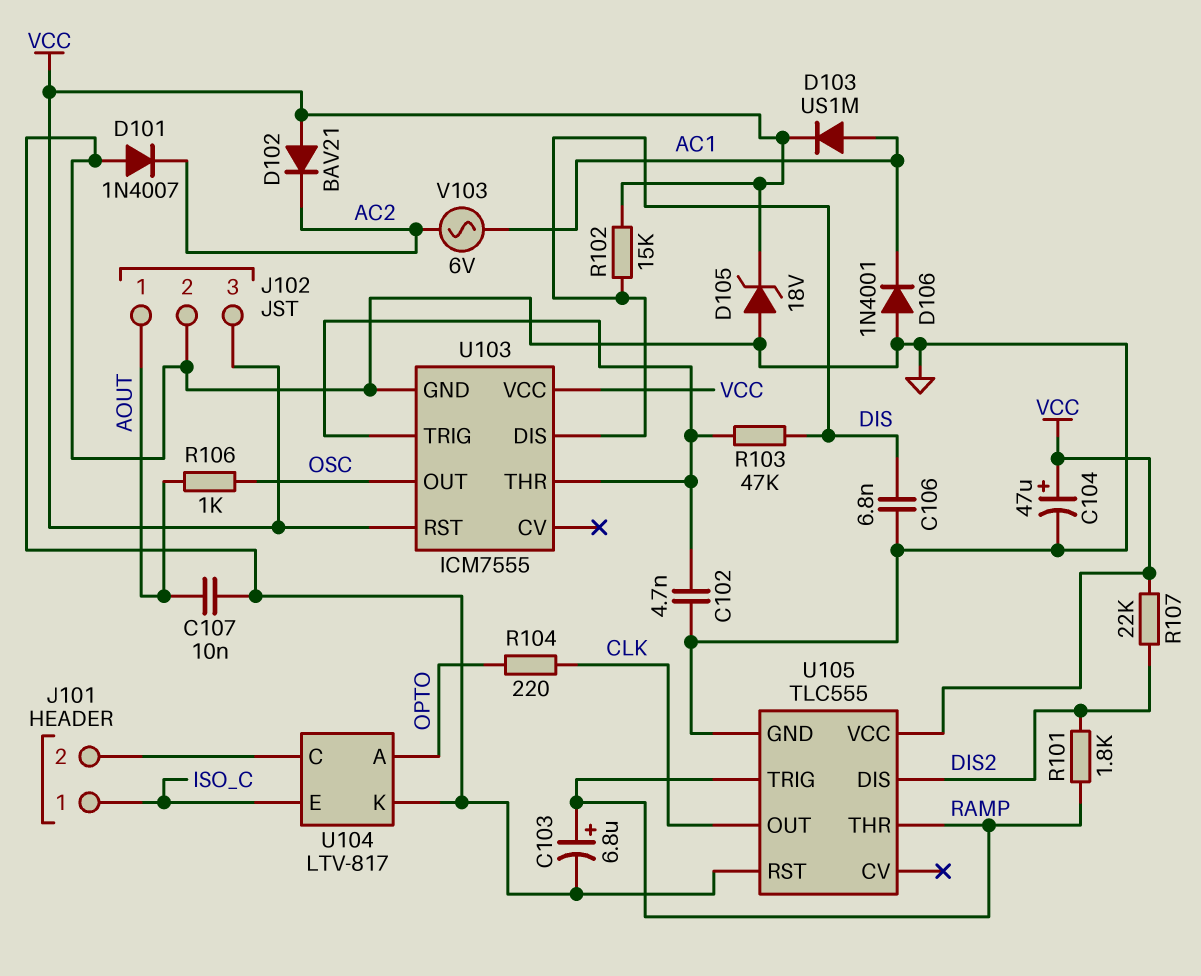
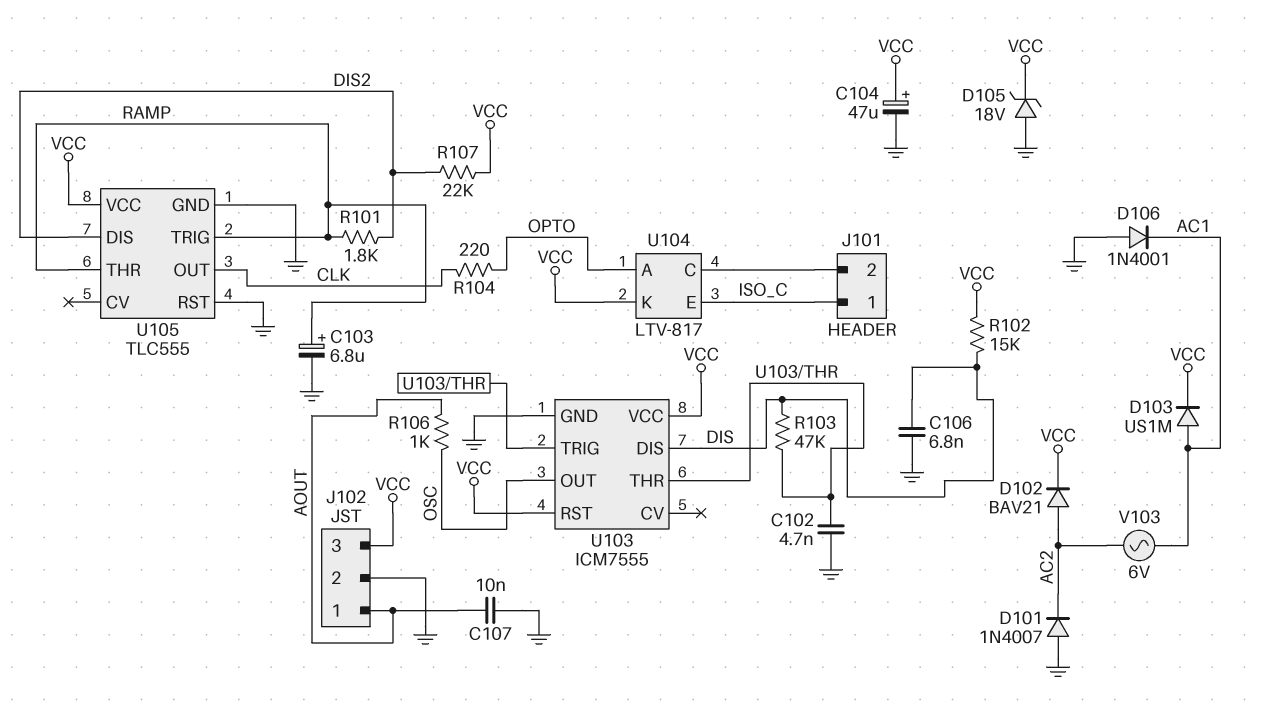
D102: diode BAV21 (A VCC, K AC2) -> diode BAV21 (A AC2, K VCC)
U104 pin K: GND -> VCC

